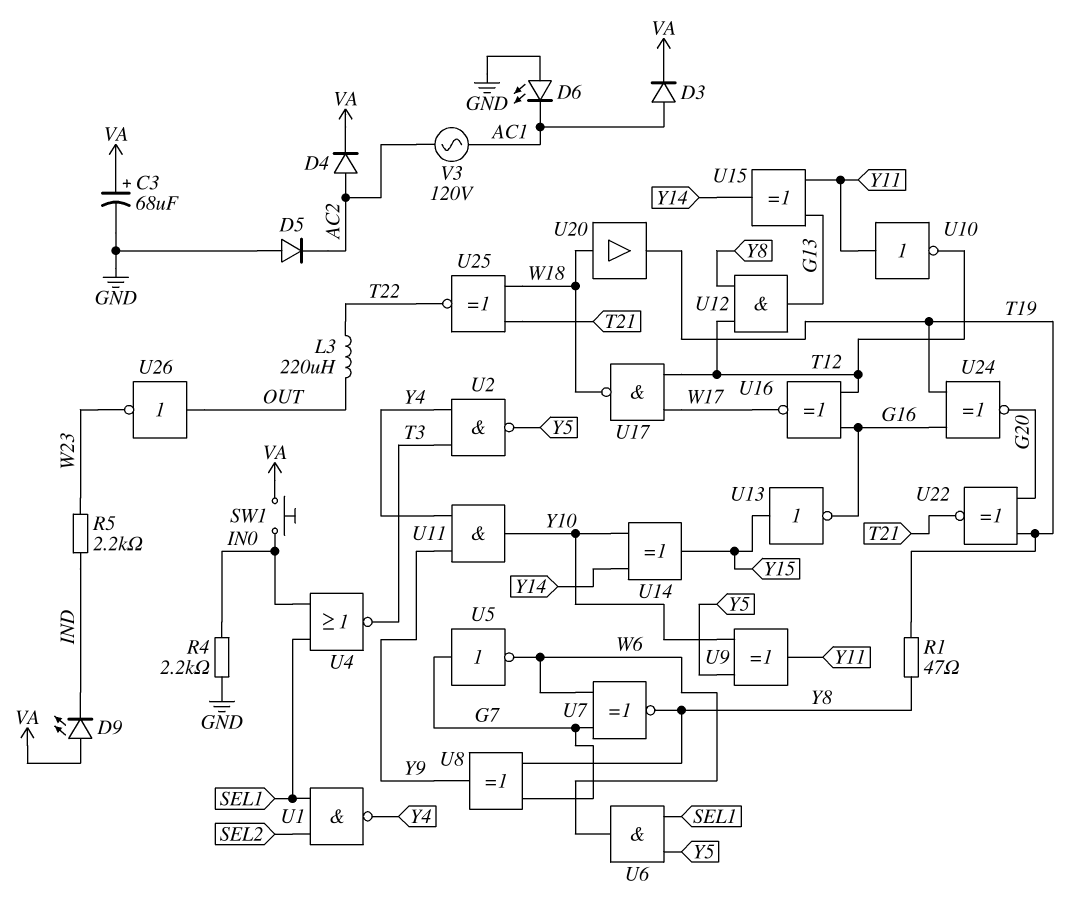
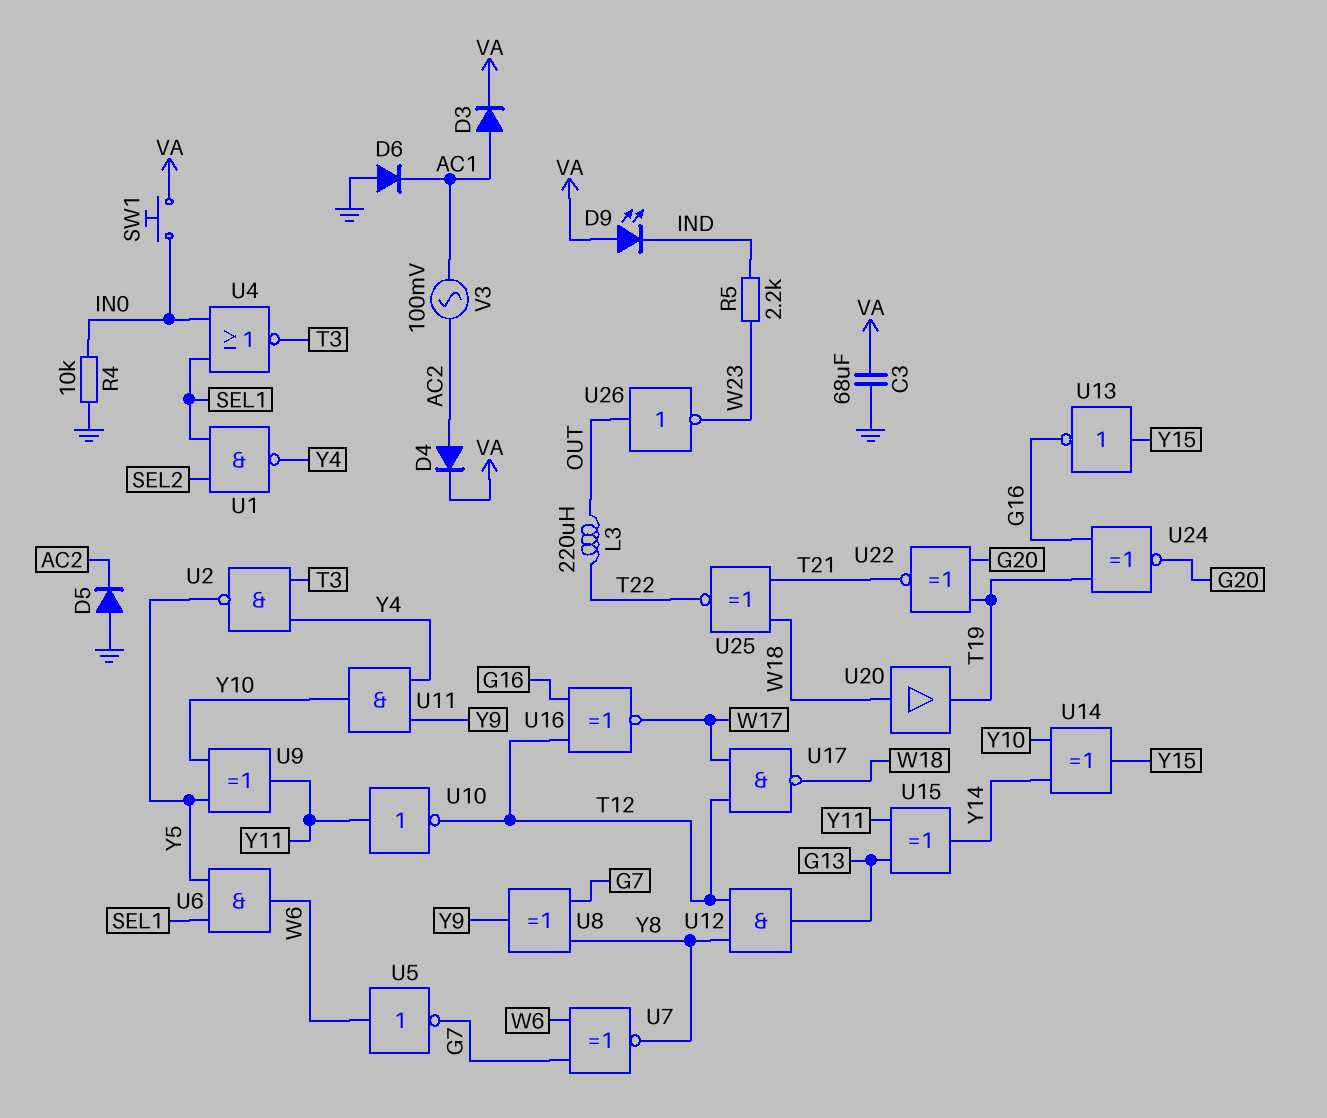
C3: 68uF (plus VA, minus GND) -> 68uF (GND, VA)
D6: LED (A GND, K AC1) -> diode (A GND, K AC1)
R1: 47 (T19, Y8) -> none
R4: 2.2k (GND, IN0) -> 10k (GND, IN0)
U5: NOT (in G7, out W6) -> NOT (in W6, out G7)
V3: AC 120V (AC1, AC2) -> AC 100mV (AC1, AC2)

